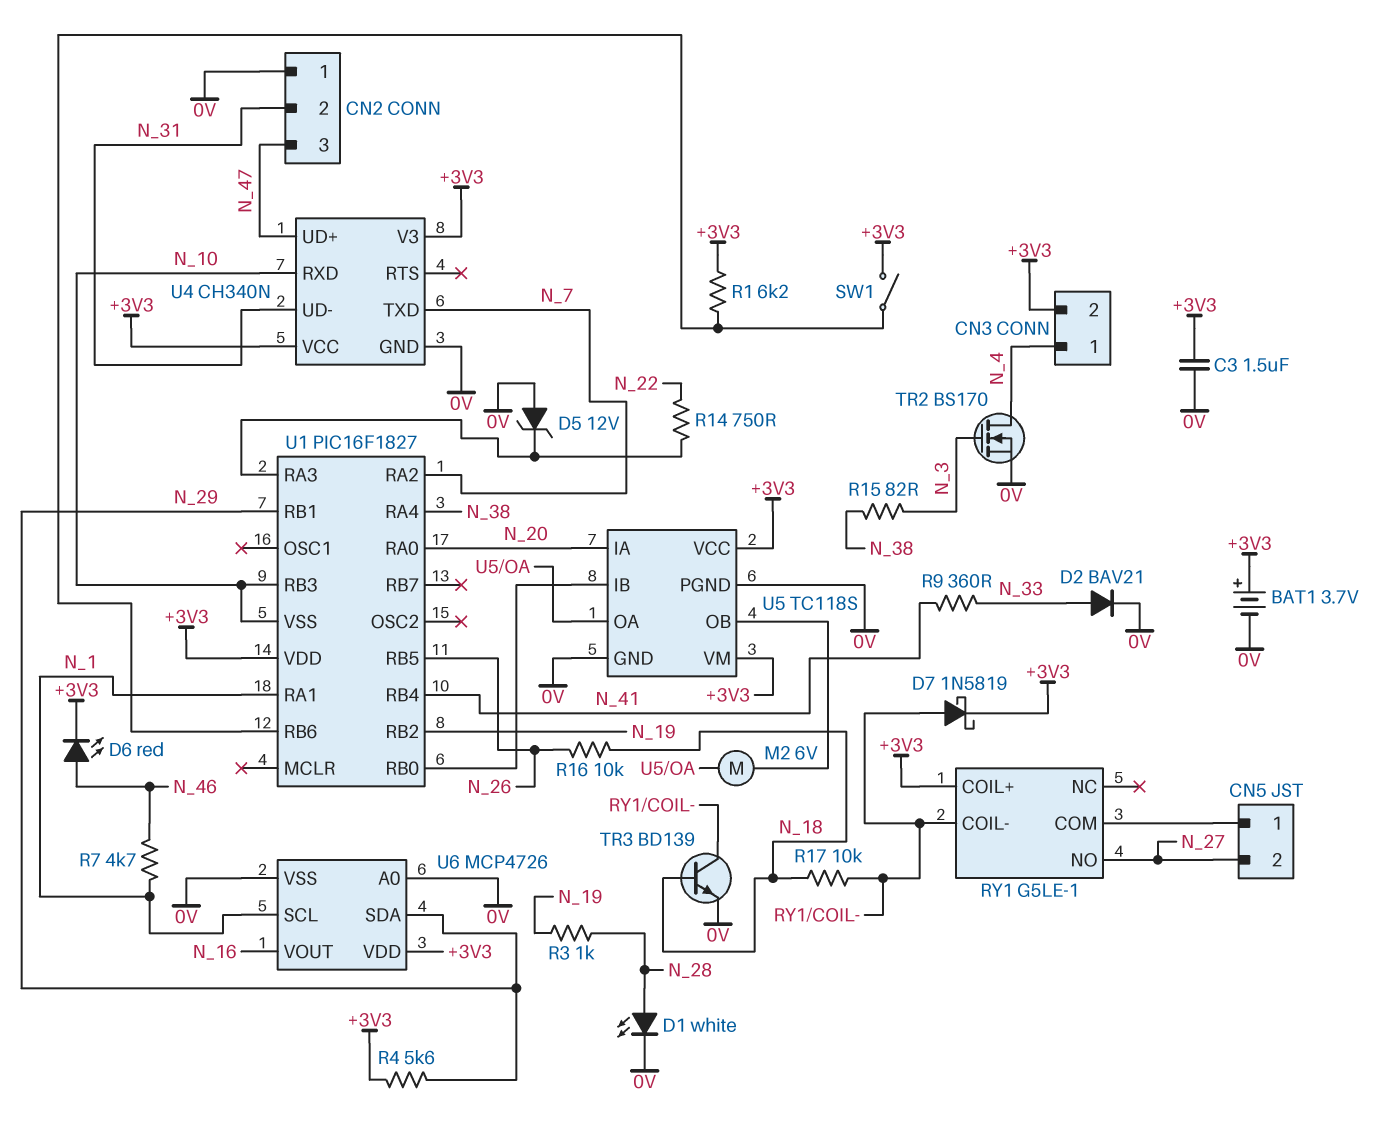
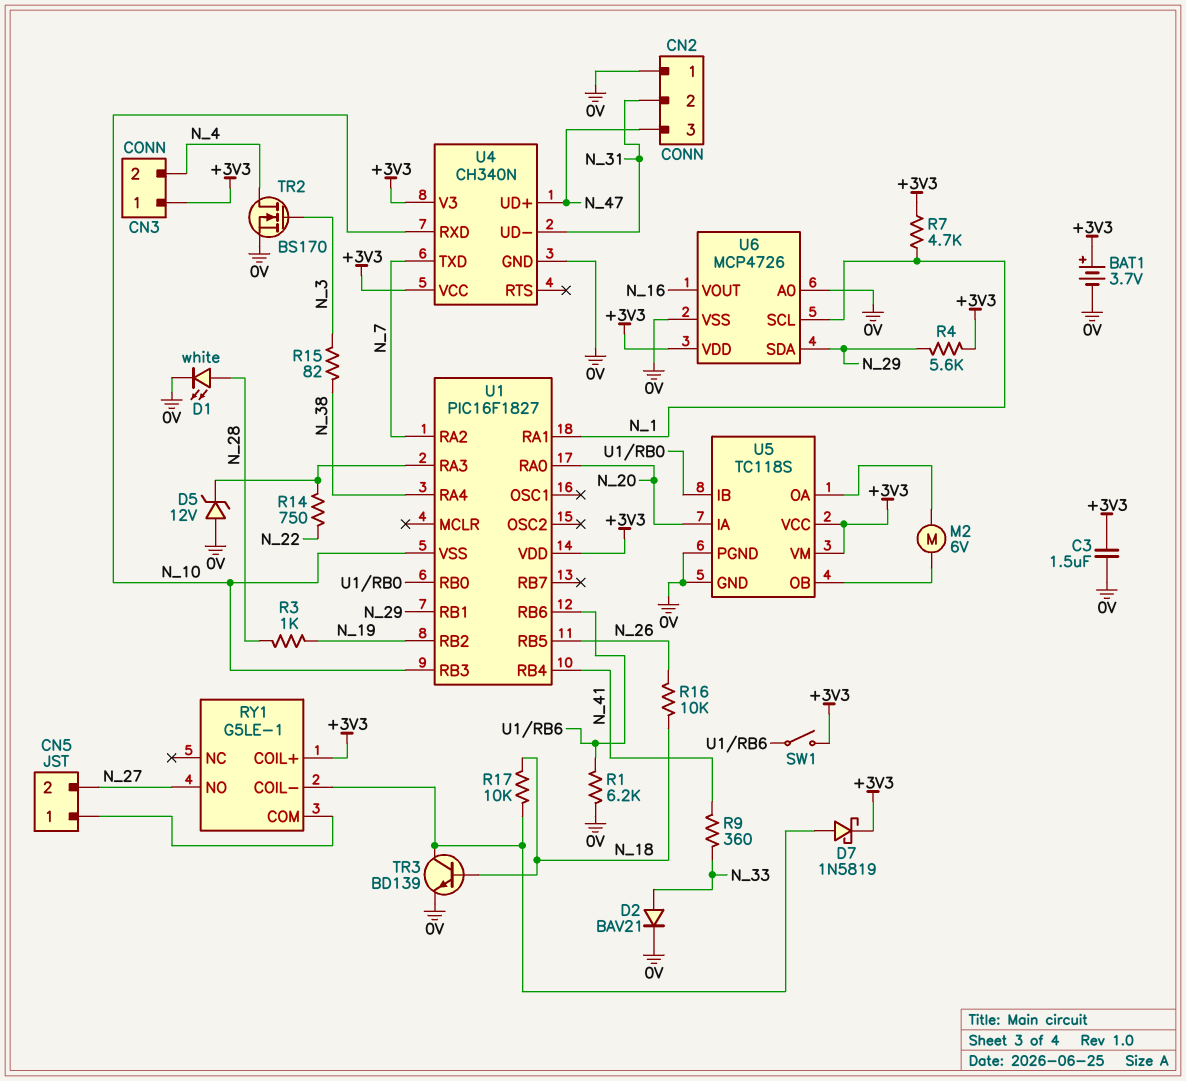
CN3 pin 1: N_4 -> +3V3
CN3 pin 2: +3V3 -> N_4
D6: LED red (A N_46, K +3V3) -> none
R1: 6.2k (+3V3, U1/RB6) -> 6.2k (0V, U1/RB6)
R7: 4.7k (N_1, N_46) -> 4.7k (+3V3, N_1)

